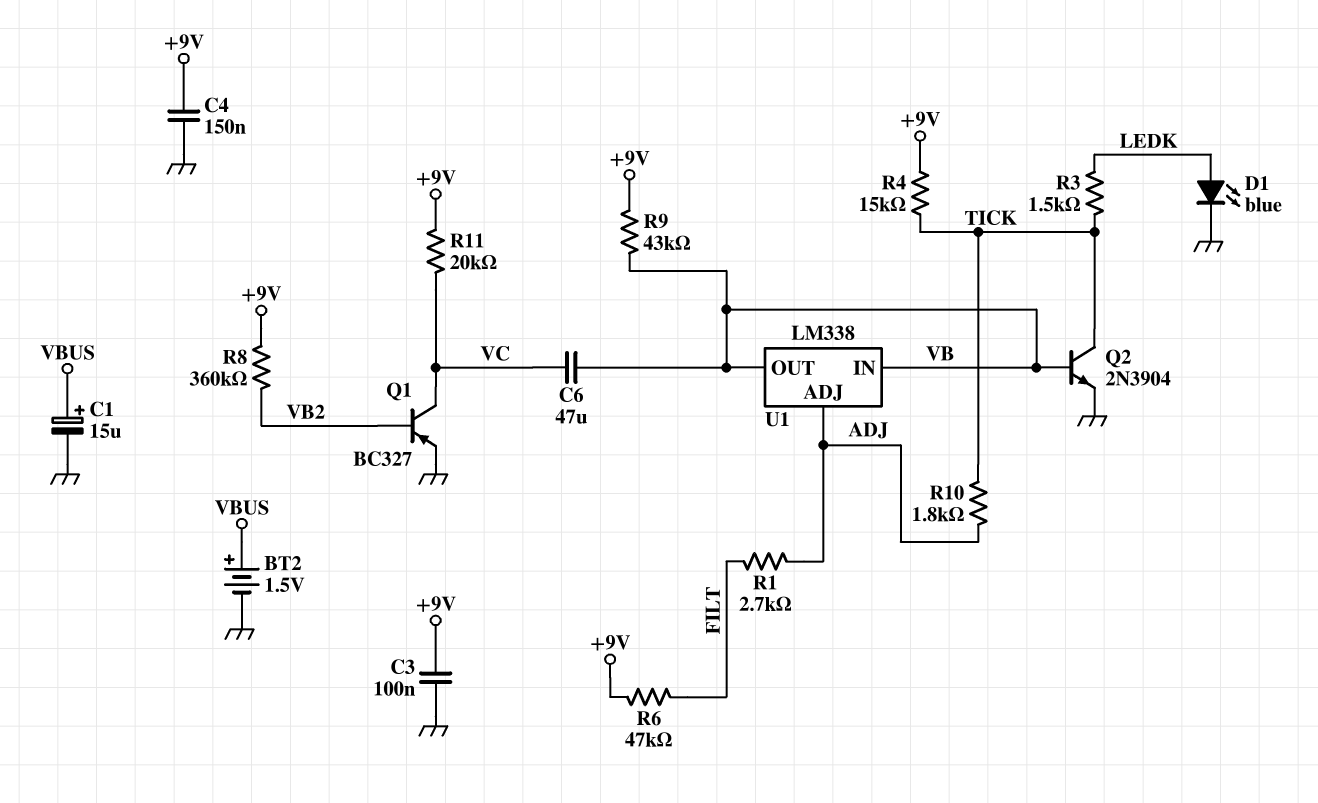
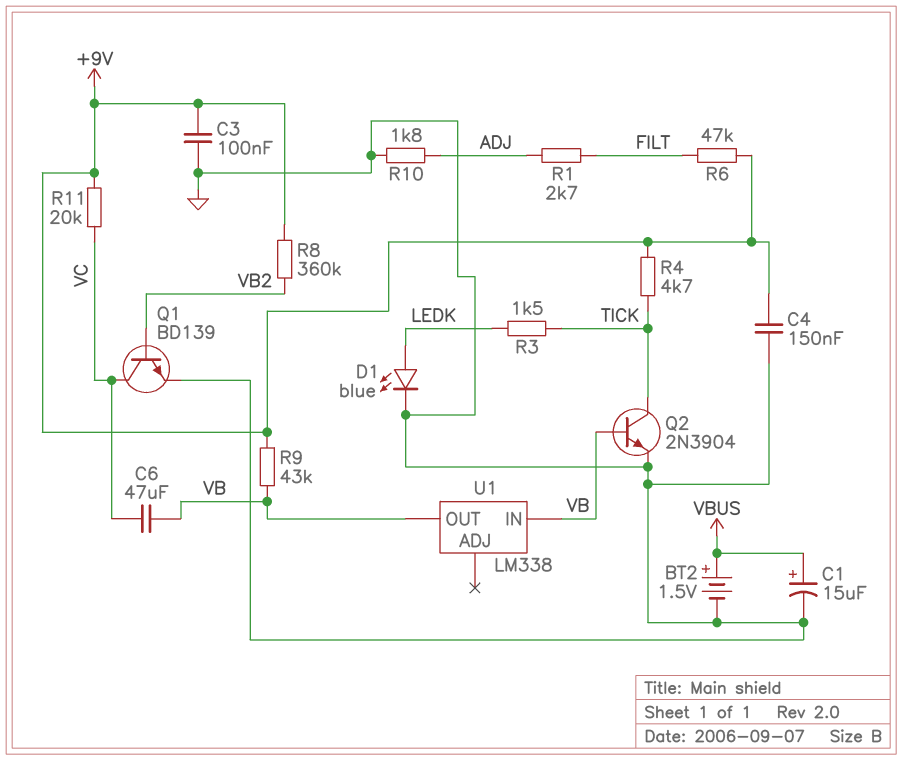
Q1: PNP BC327 (B VB2, C VC, E GND) -> NPN BD139 (B VB2, C VC, E GND)
R4: 15k (+9V, TICK) -> 4.7k (+9V, TICK)
R10: 1.8k (ADJ, TICK) -> 1.8k (ADJ, GND)
U1 pin ADJ: ADJ -> none

